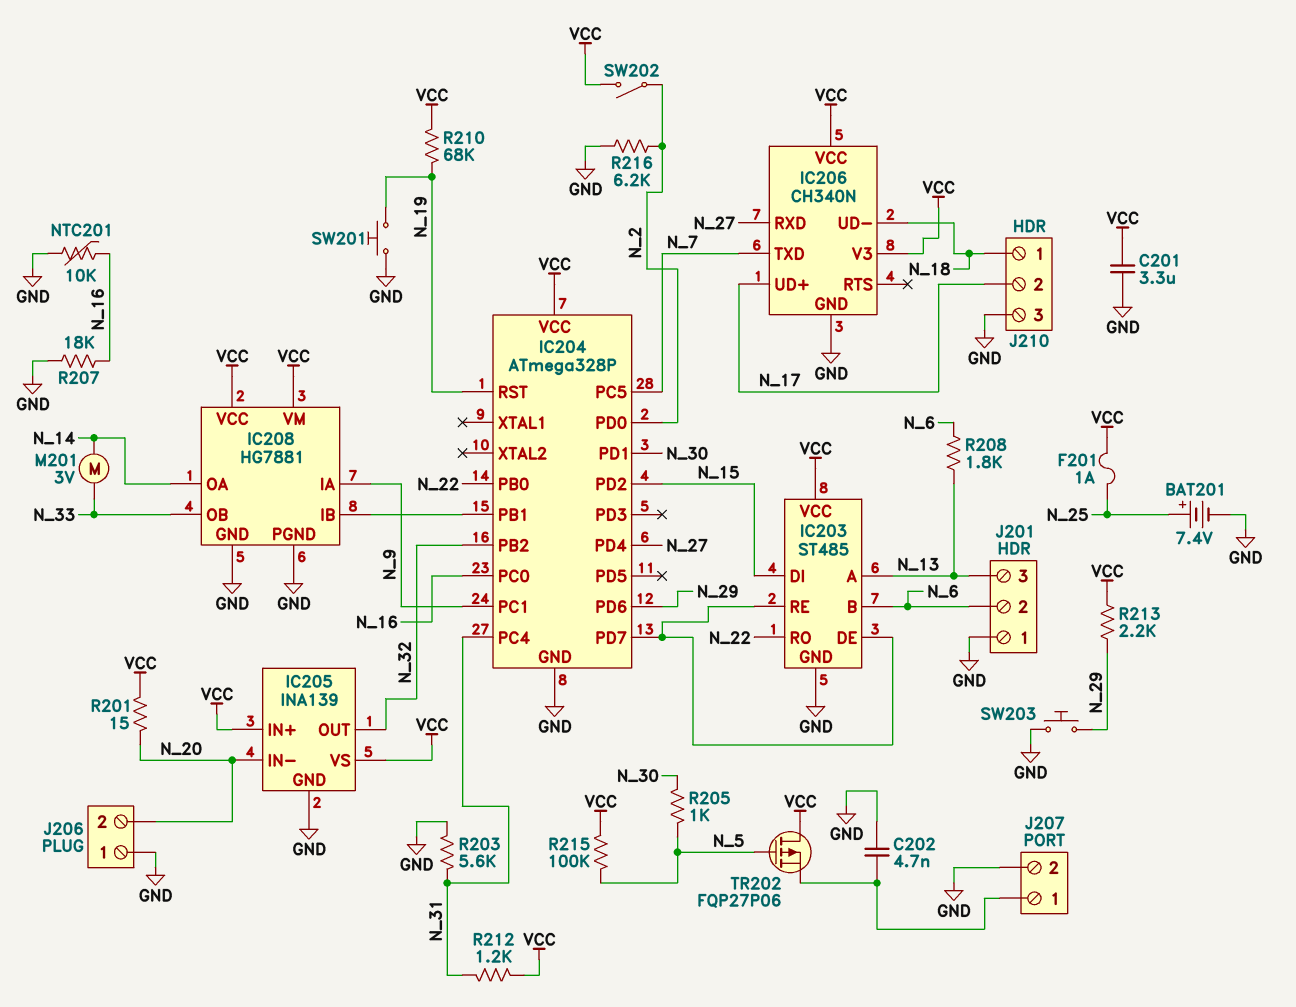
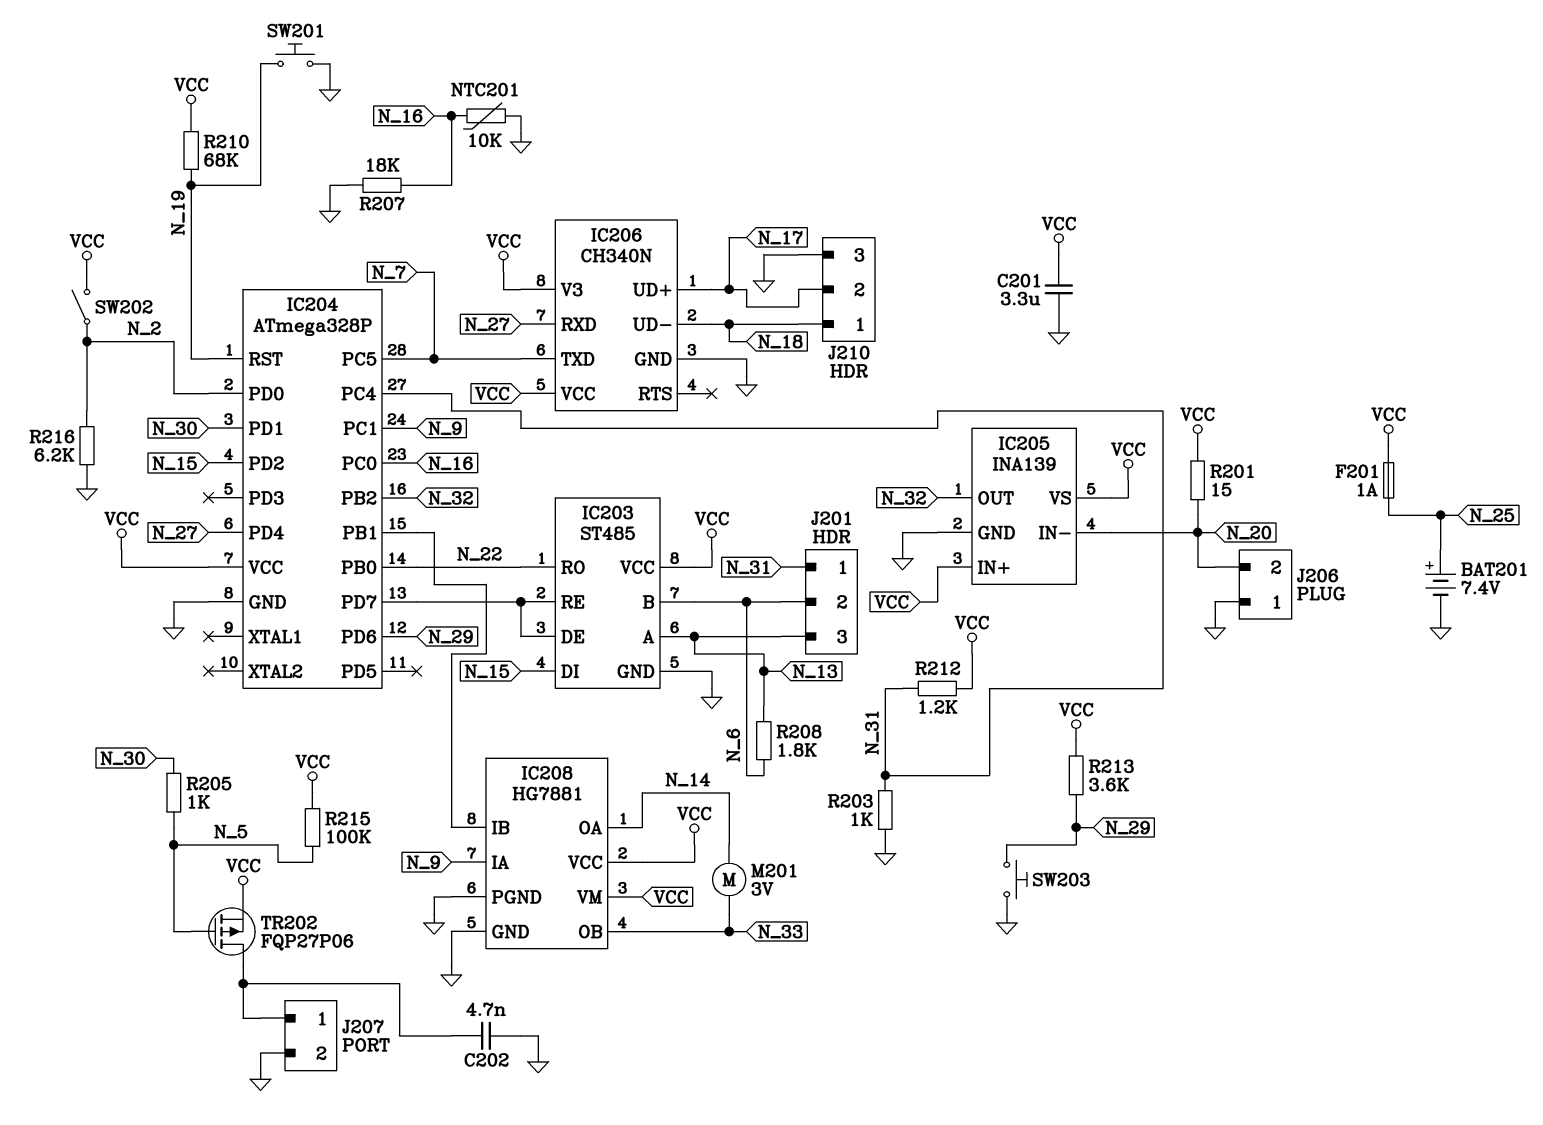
J201 pin 1: GND -> N_31
R203: 5.6k (GND, N_31) -> 1k (GND, N_31)
R213: 2.2k (N_29, VCC) -> 3.6k (N_29, VCC)
TR202: PMOS FQP27P06 (G N_5, D VCC, S J207/1) -> PMOS FQP27P06 (G N_5, D J207/1, S VCC)

